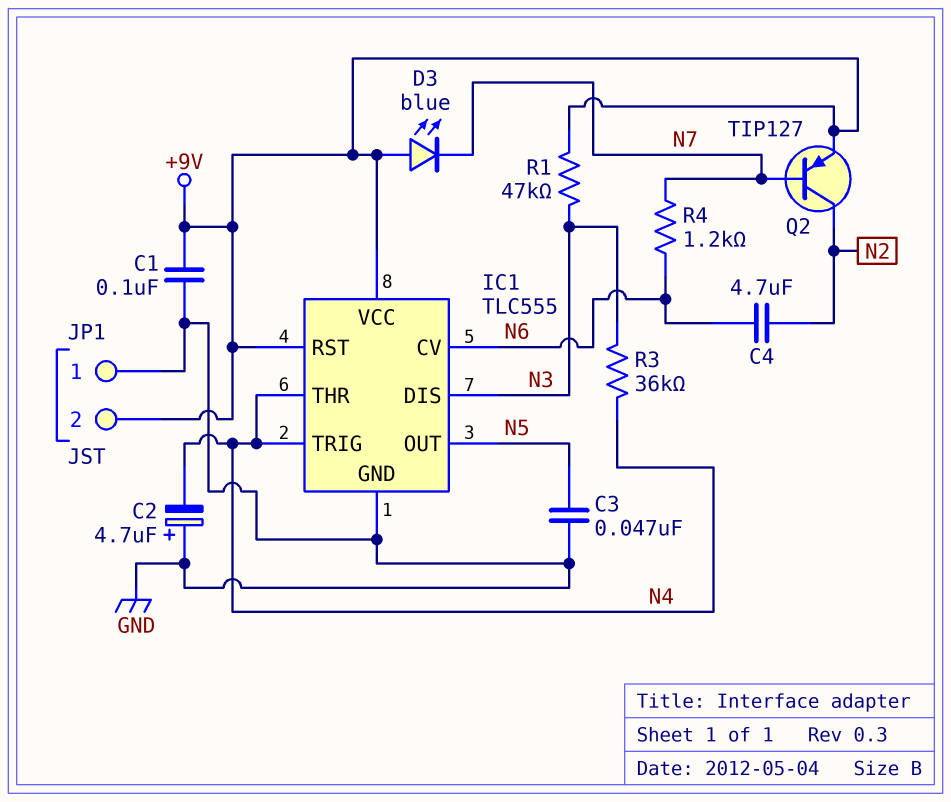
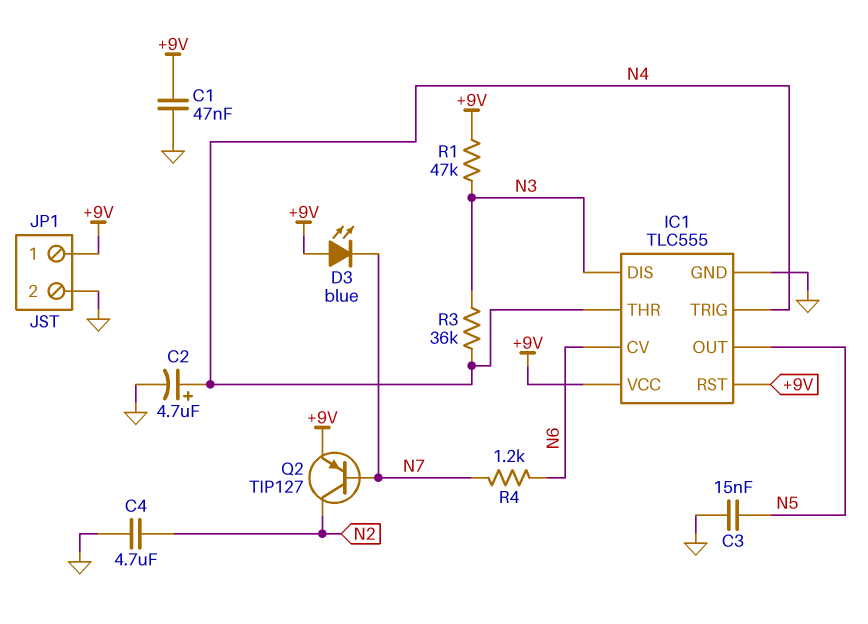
C1: 100nF (+9V, GND) -> 47nF (+9V, GND)
C2: 4.7uF (plus GND, minus N4) -> 4.7uF (plus N4, minus GND)
C3: 47nF (GND, N5) -> 15nF (GND, N5)
C4: 4.7uF (N2, N6) -> 4.7uF (GND, N2)
JP1 pin 1: GND -> +9V
JP1 pin 2: +9V -> GND

